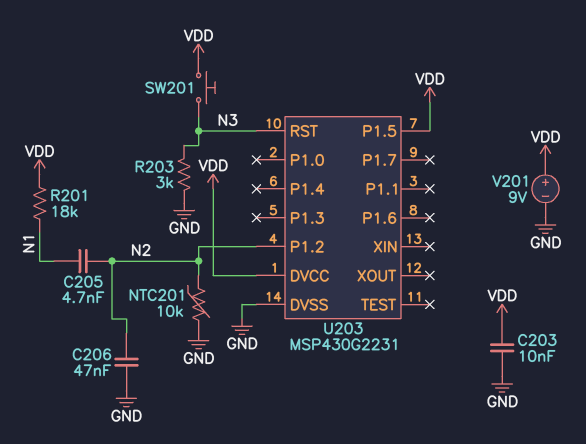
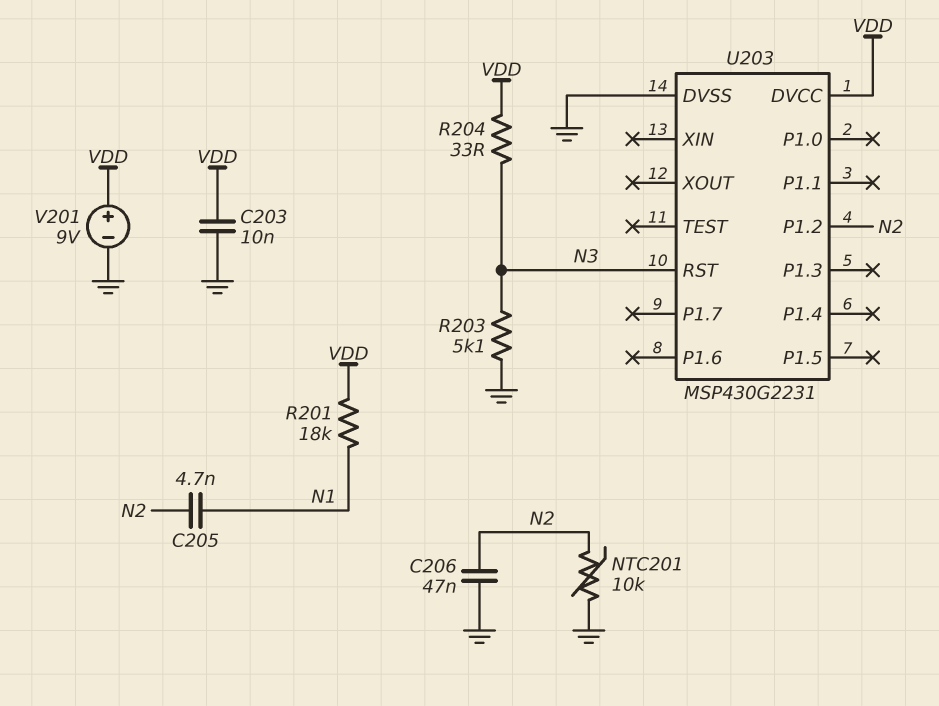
R203: 3k (GND, N3) -> 5.1k (GND, N3)
R204: none -> 33 (N3, VDD)
SW201: button (N3, VDD) -> none
U203 pin P1.5: VDD -> none

